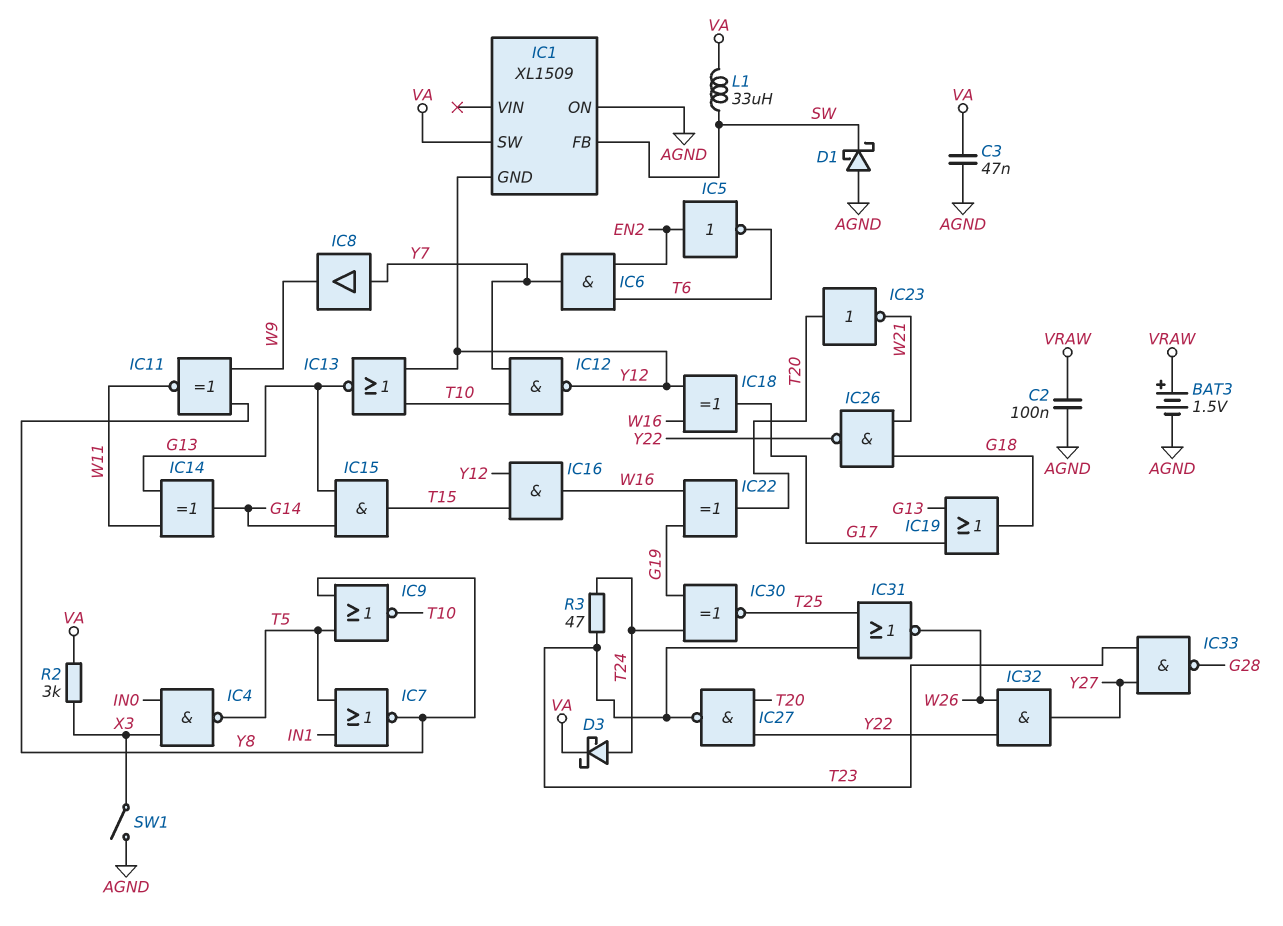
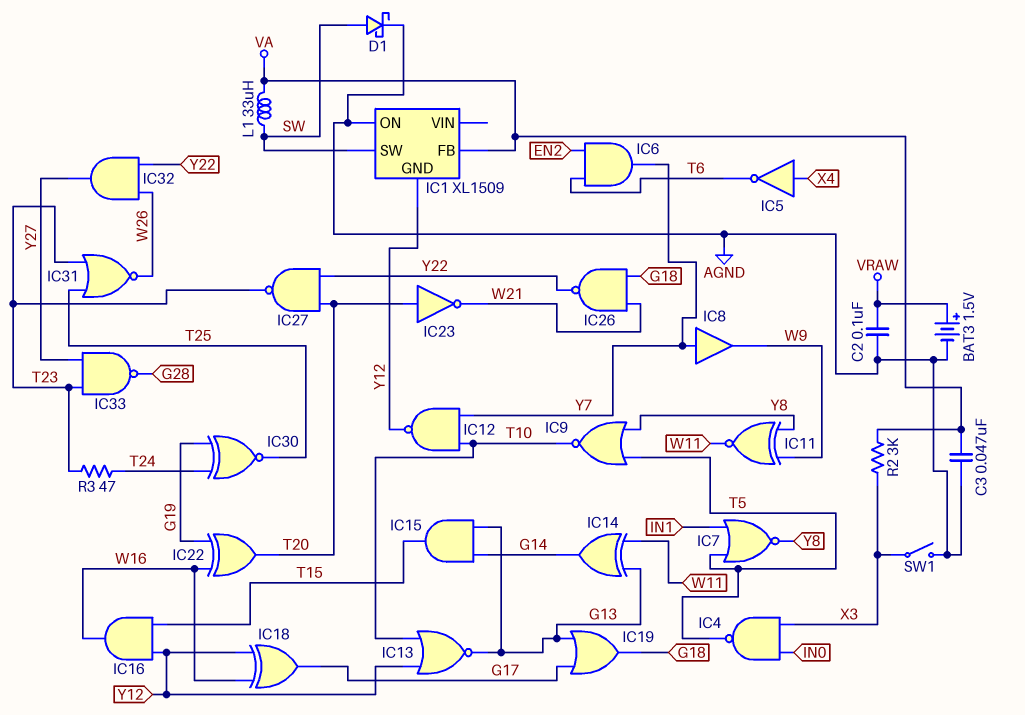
D1: schottky (A AGND, K SW) -> schottky (A SW, K AGND)
D3: schottky (A T24, K VA) -> none
IC1 pin FB: SW -> VA
IC1 pin SW: VA -> SW
IC5: NOT (in EN2, out T6) -> NOT (in X4, out T6)

